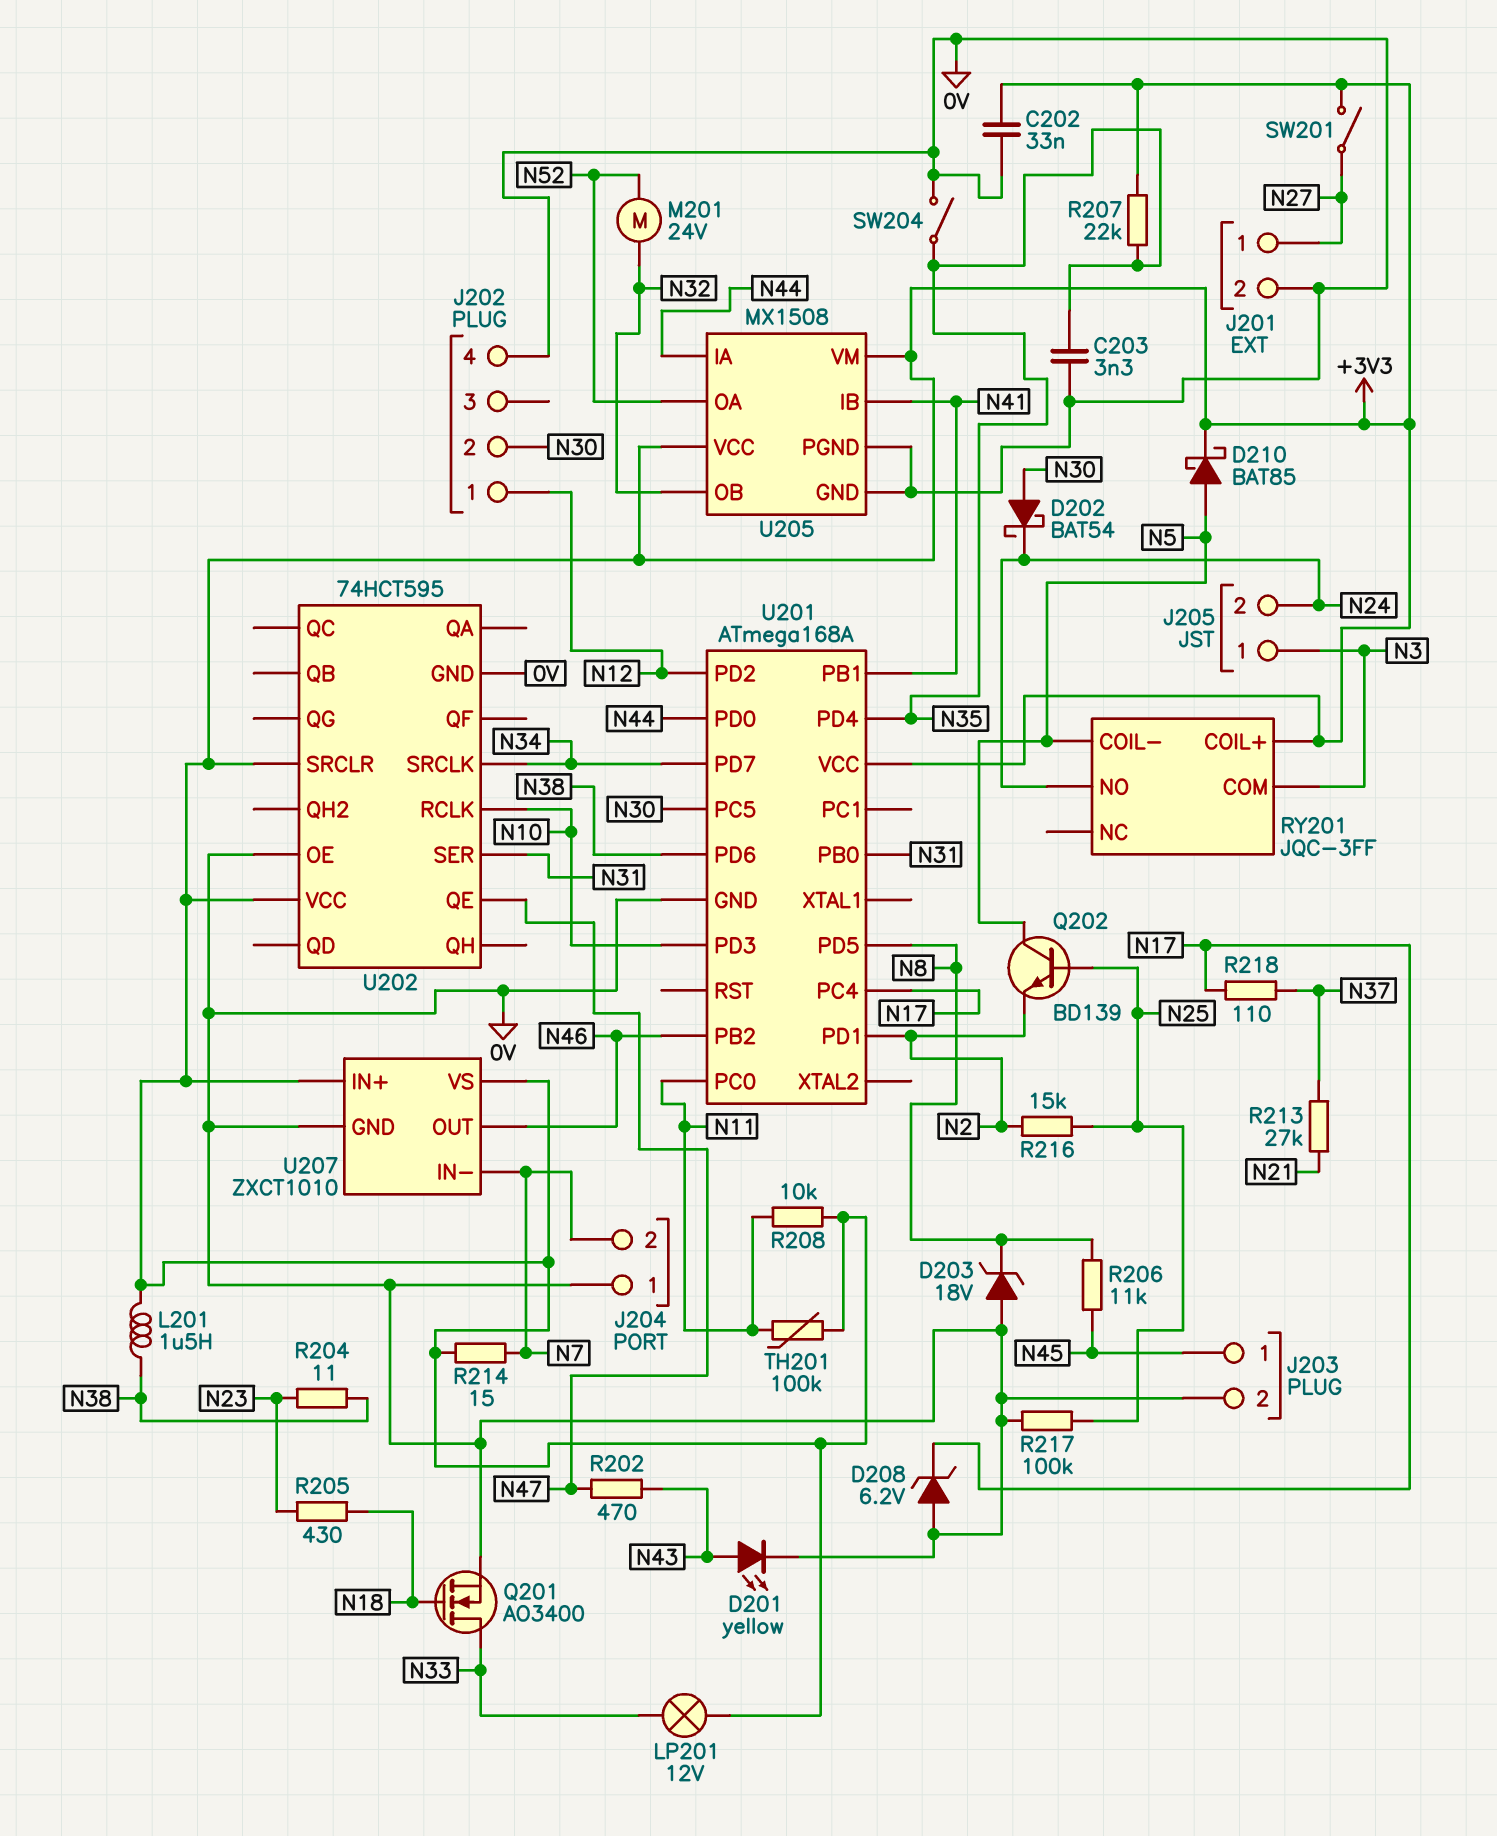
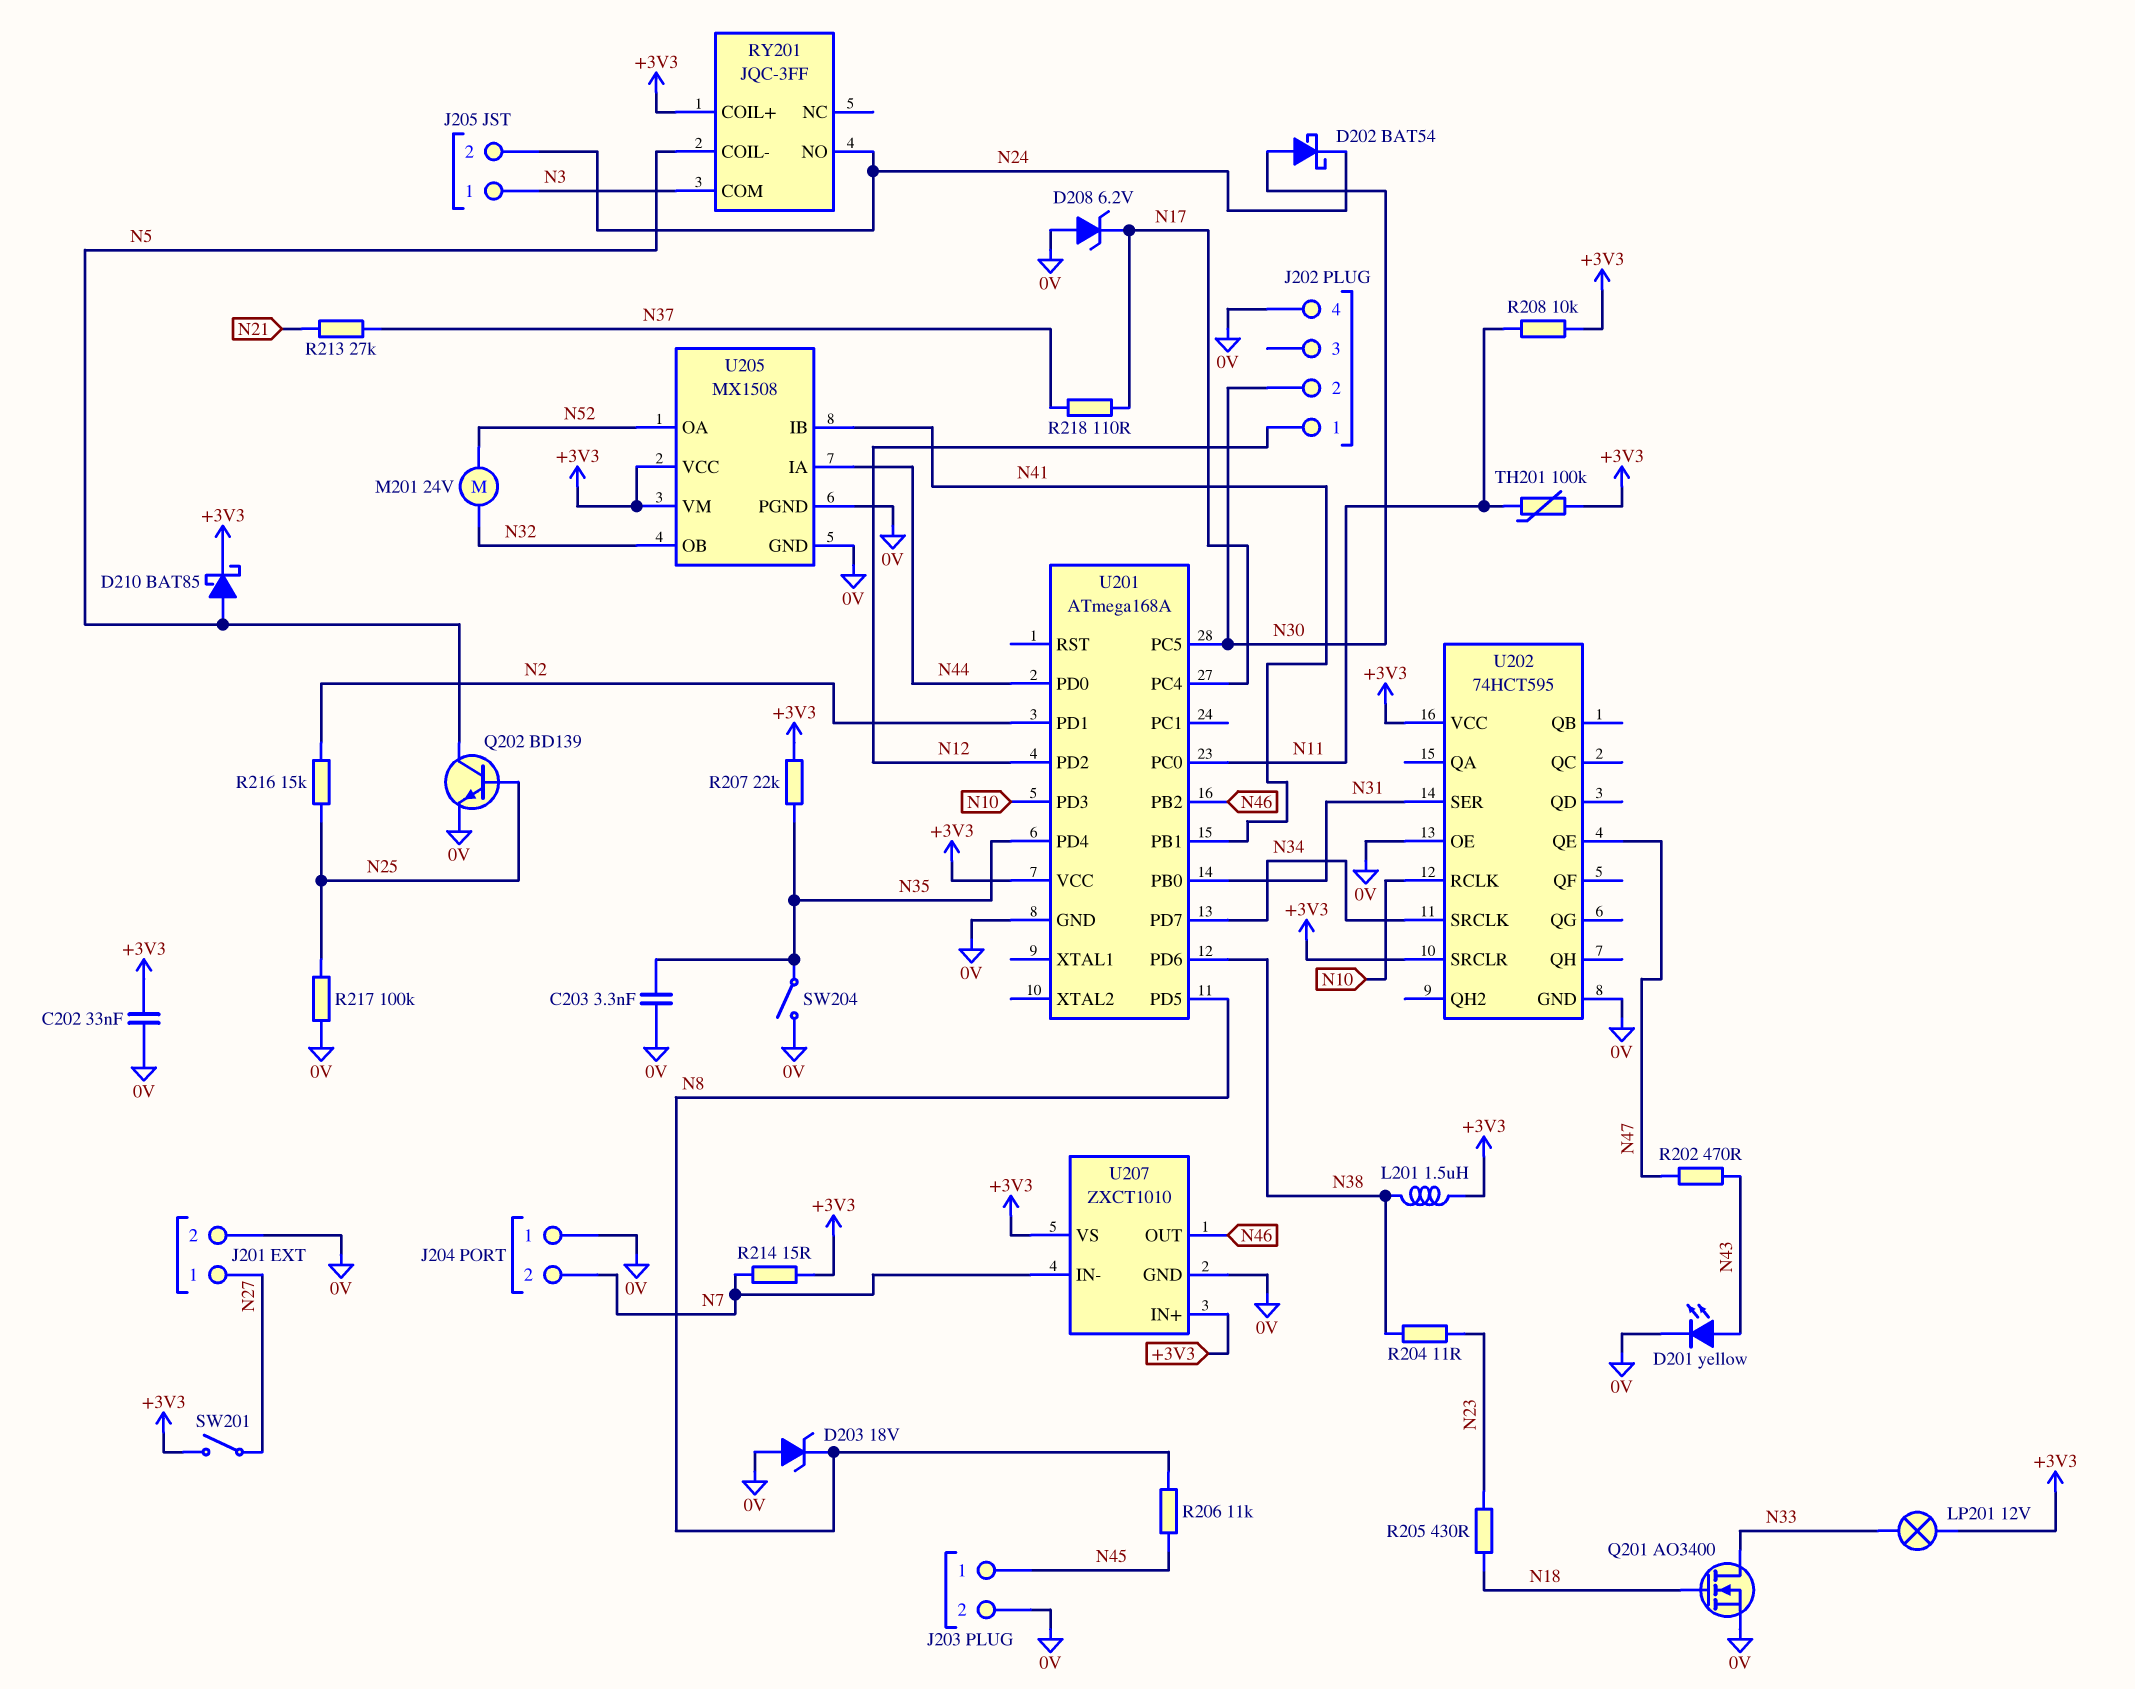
Q202: NPN BD139 (B N25, C N5, E N2) -> NPN BD139 (B N25, C N5, E 0V)

